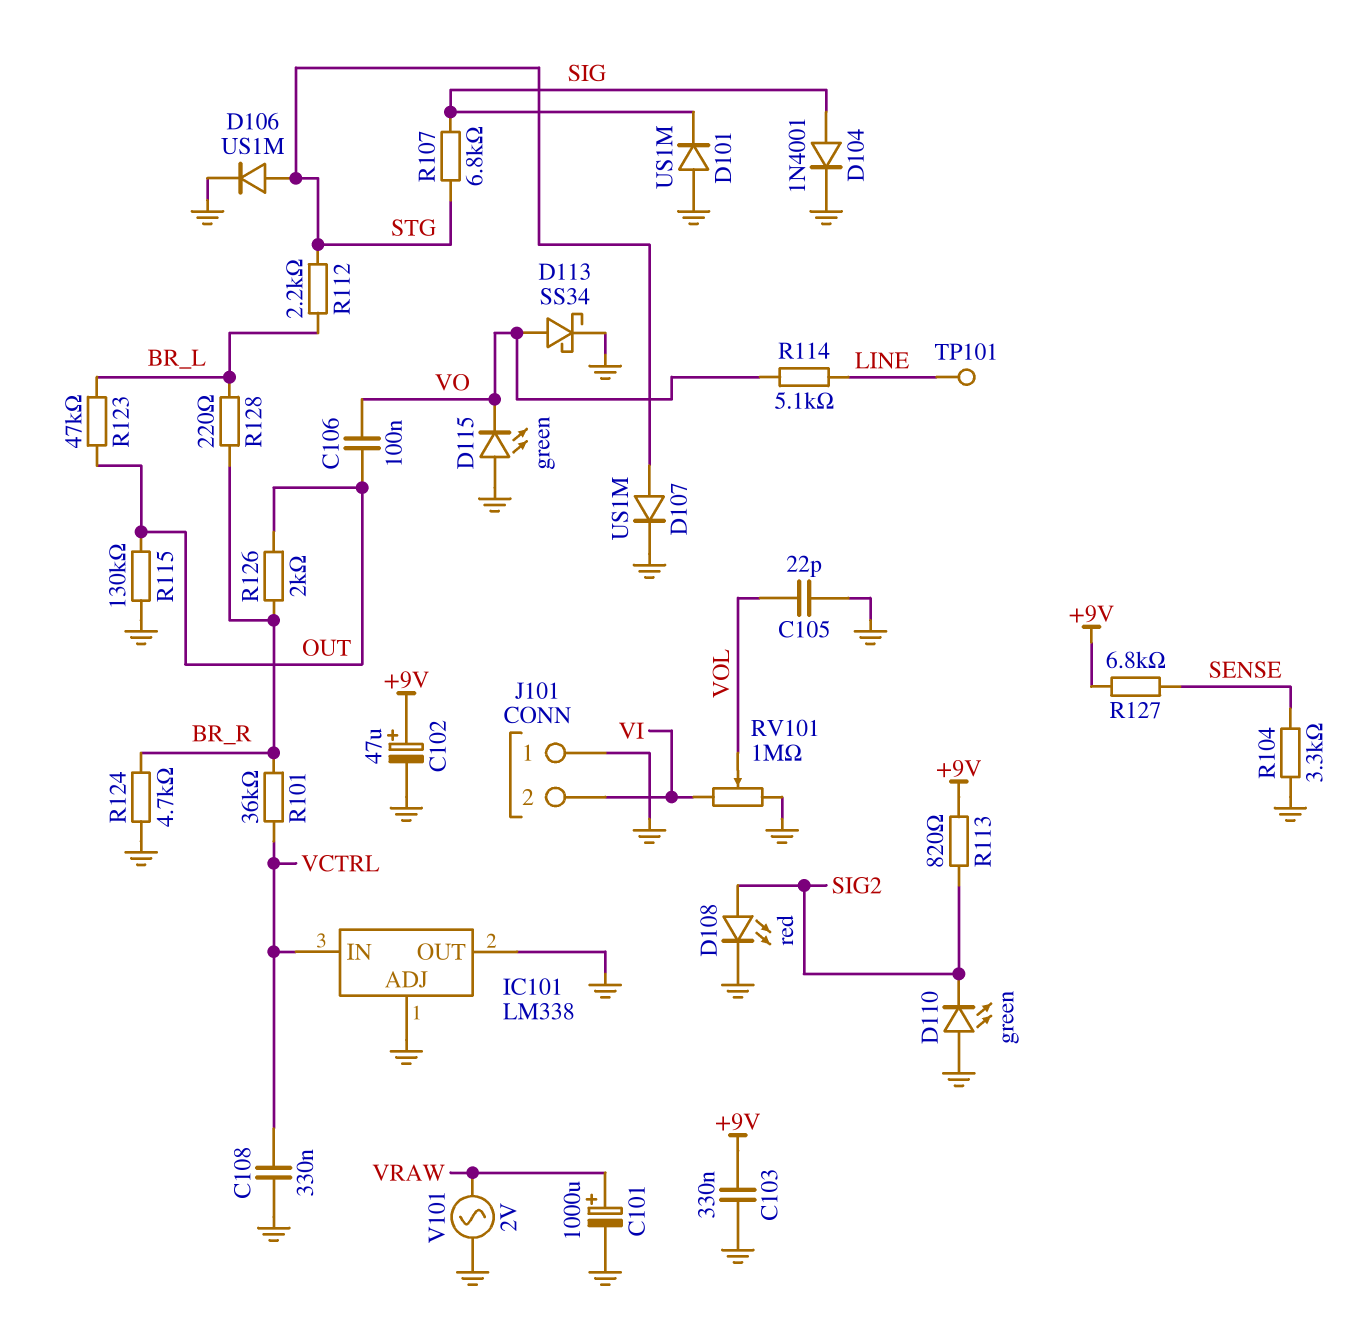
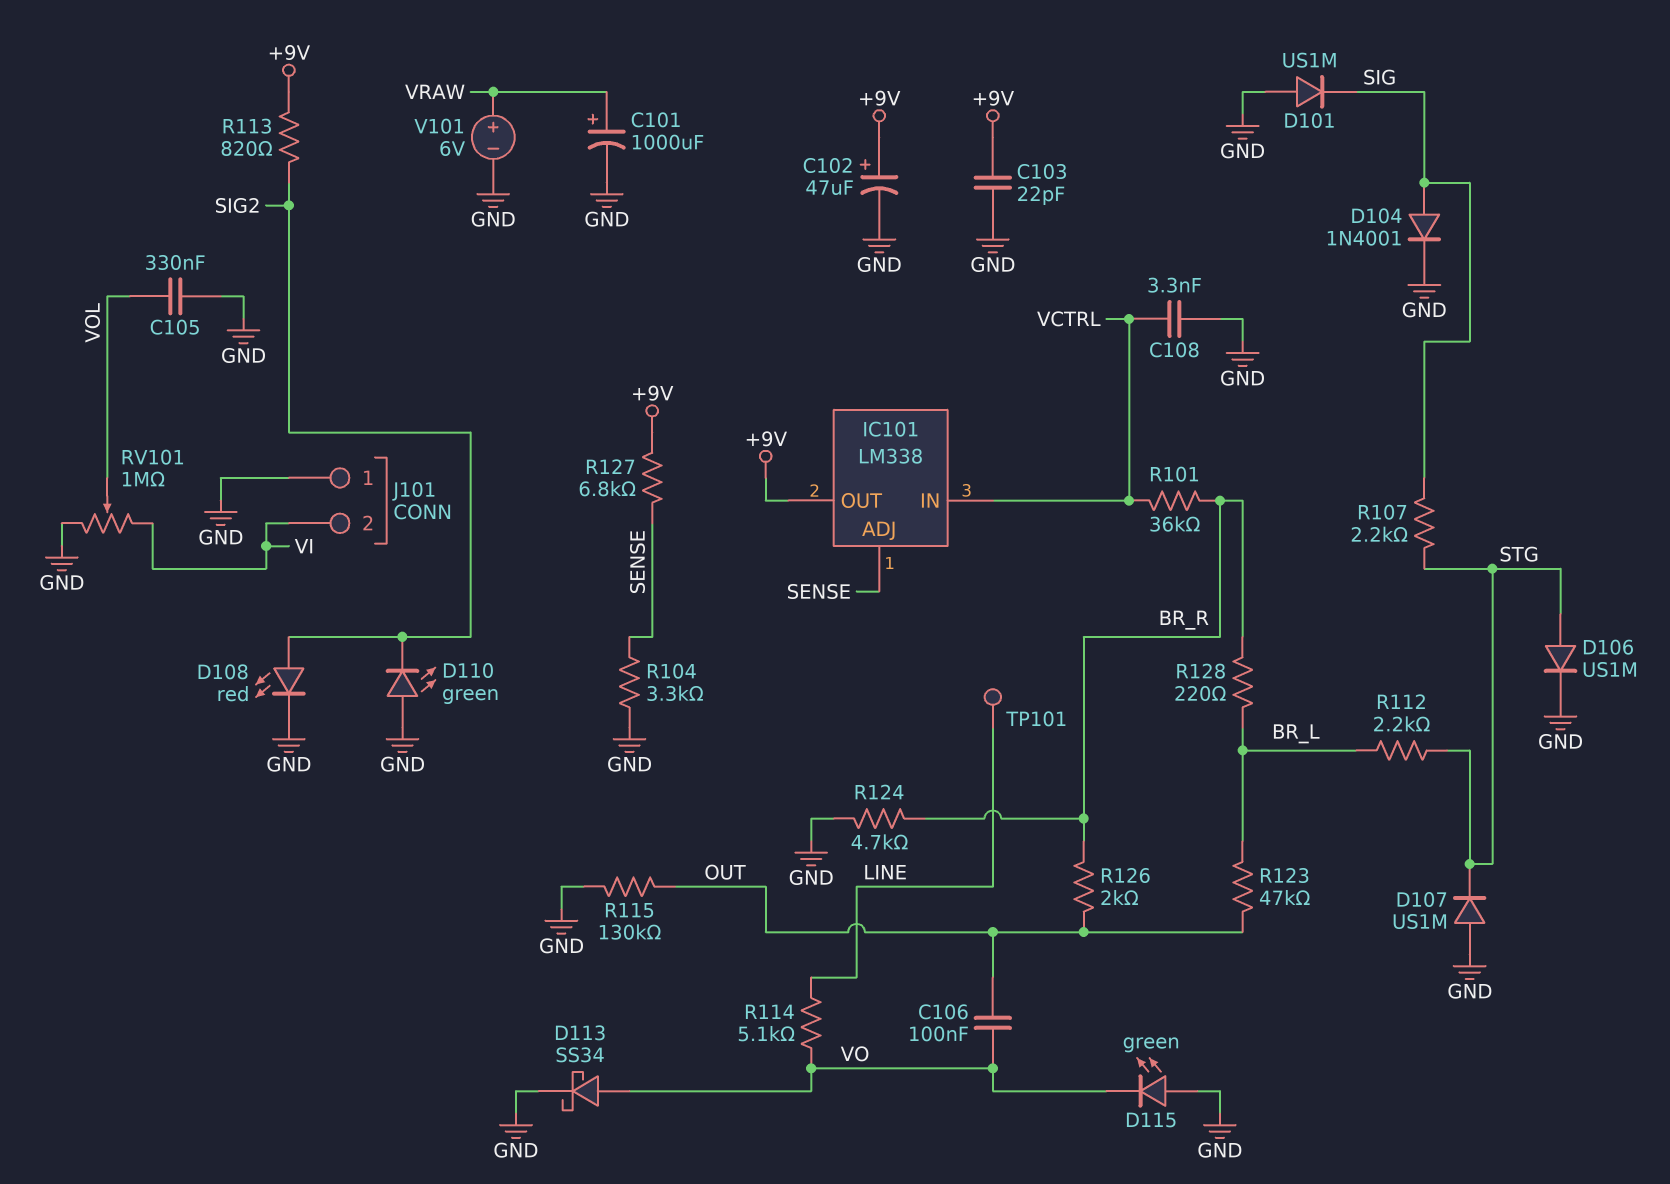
C103: 330nF (+9V, GND) -> 22pF (+9V, GND)
C105: 22pF (GND, VOL) -> 330nF (GND, VOL)
C108: 330nF (GND, VCTRL) -> 3.3nF (GND, VCTRL)
D107: diode US1M (A STG, K GND) -> diode US1M (A GND, K STG)
IC101 pin ADJ: GND -> SENSE
IC101 pin OUT: GND -> +9V
R107: 6.8k (SIG, STG) -> 2.2k (SIG, STG)
V101: AC 2V (GND, VRAW) -> 6V (plus VRAW, minus GND)

